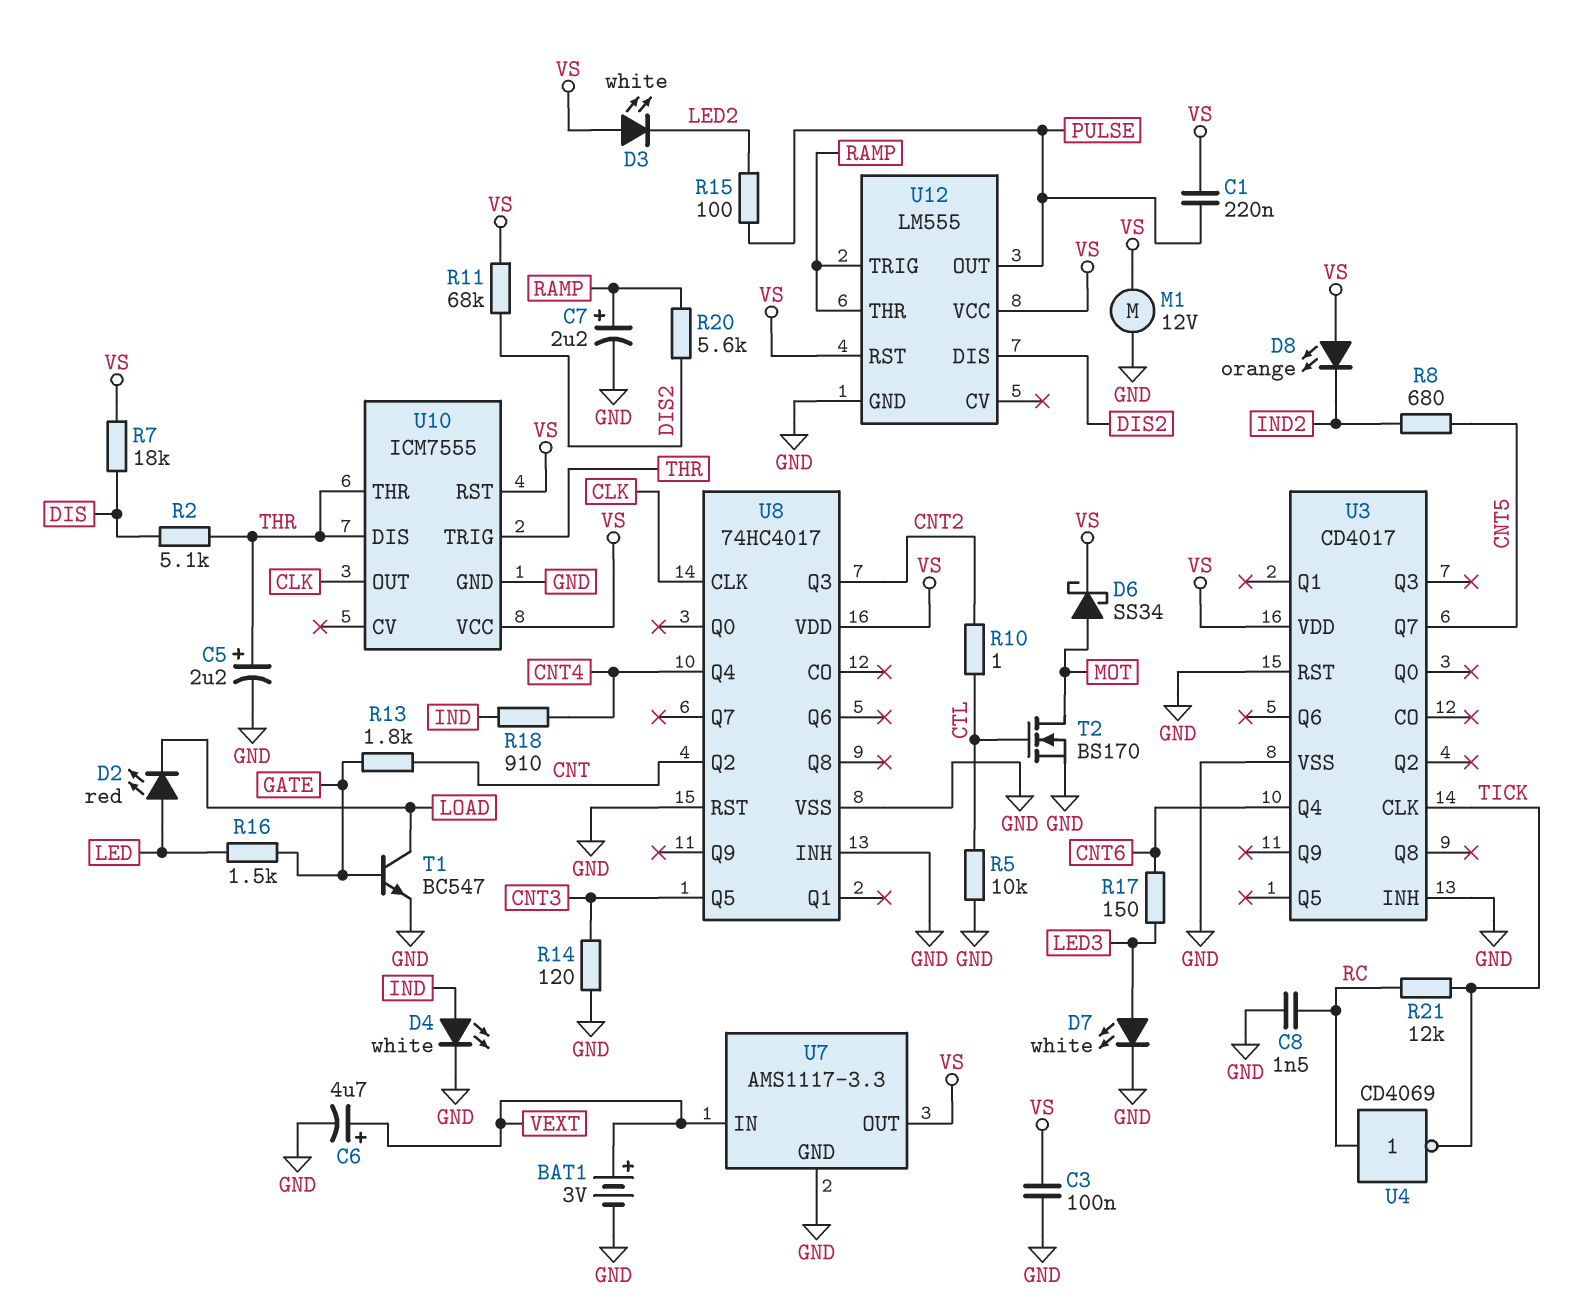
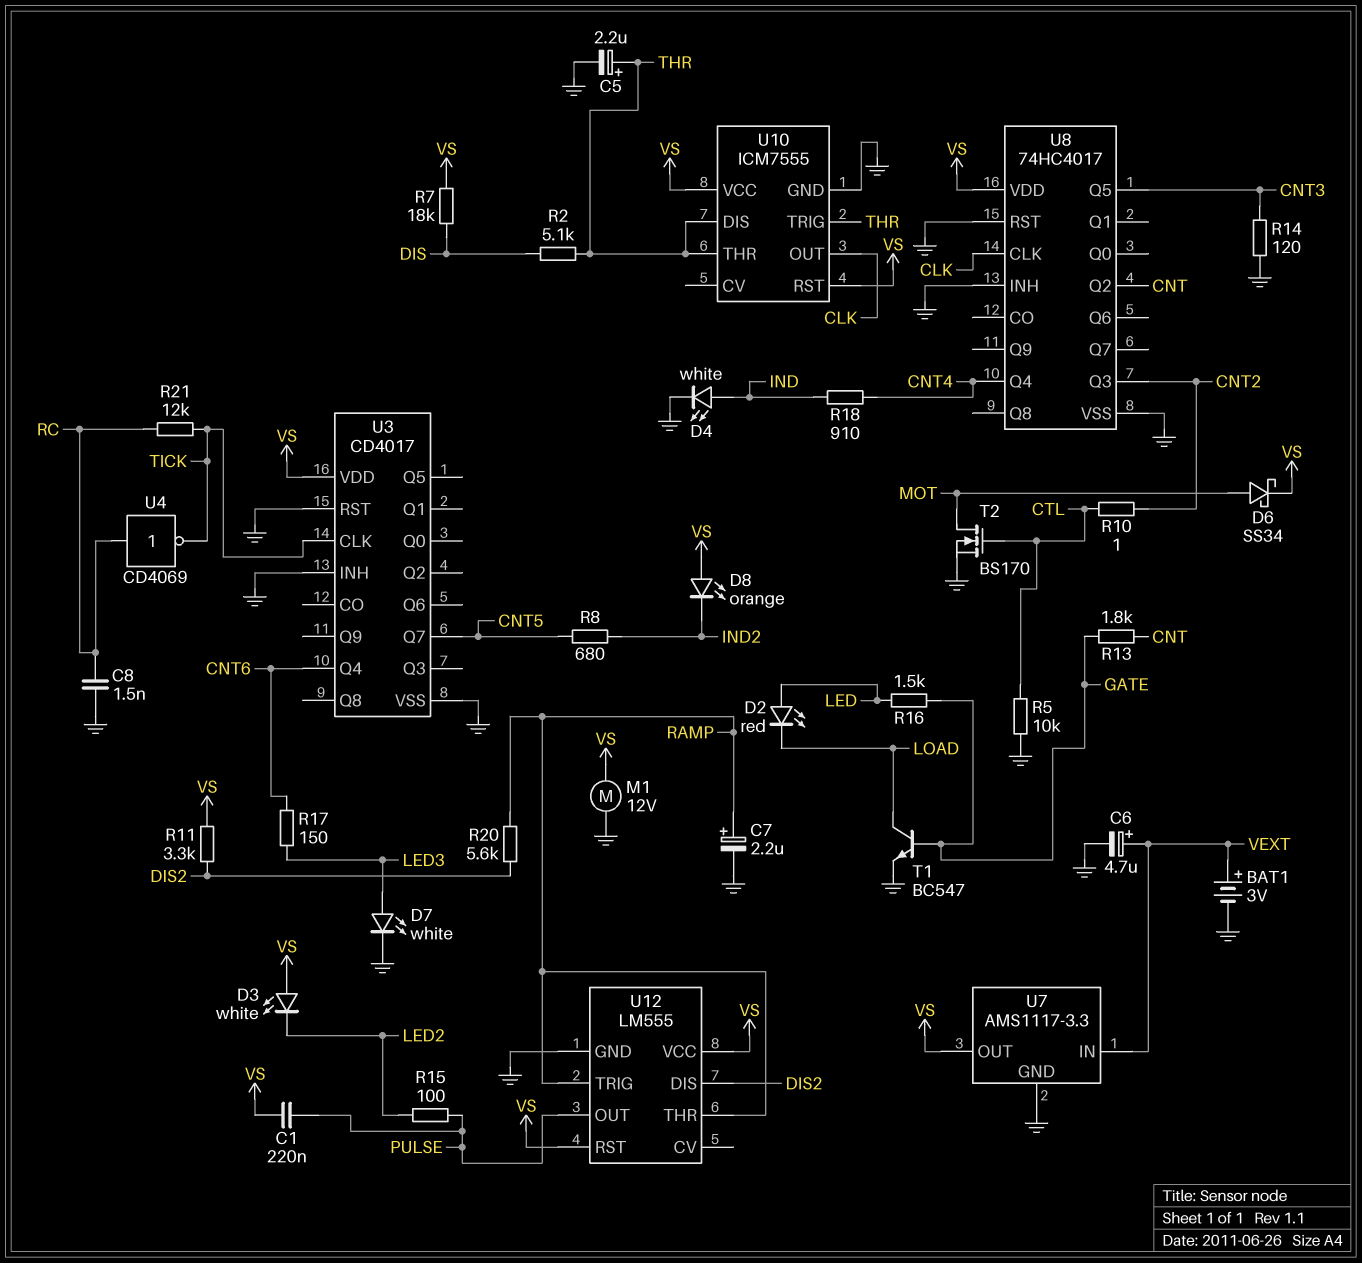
C3: 100nF (GND, VS) -> none
R11: 68k (DIS2, VS) -> 3.3k (DIS2, VS)

